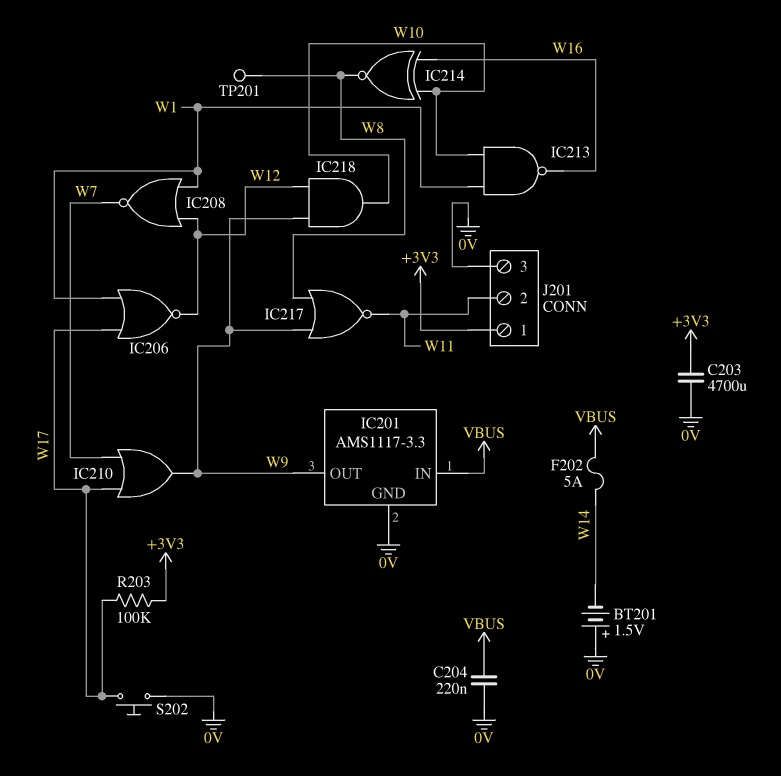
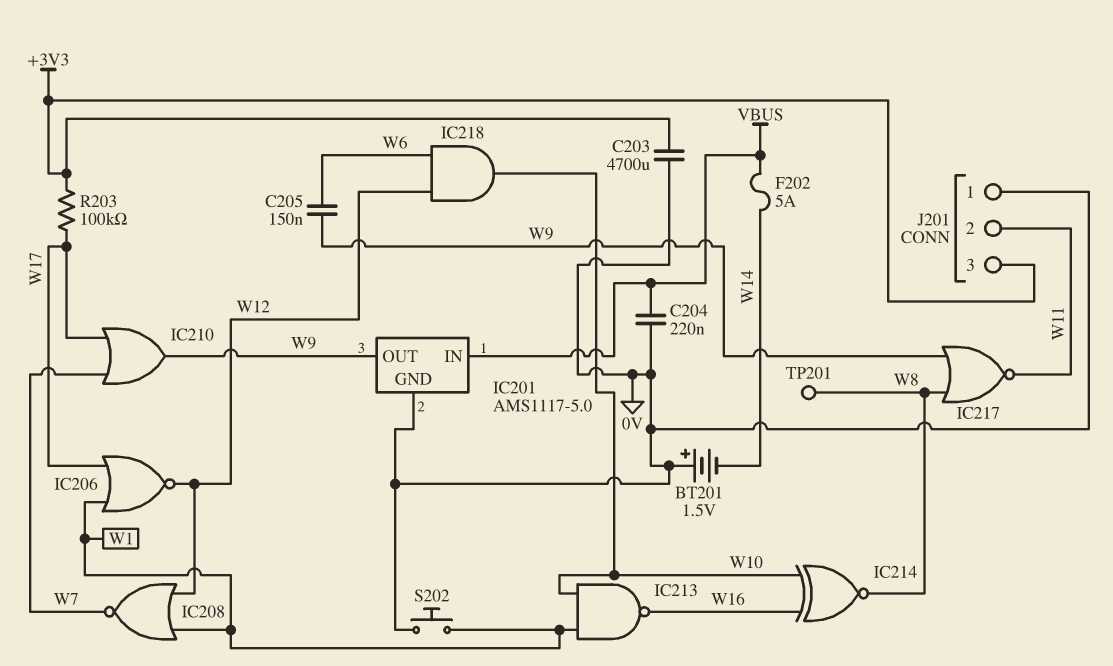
C205: none -> 150nF (W6, W9)
IC201: AMS1117-3.3 -> AMS1117-5.0
IC218: AND (in W9, in W12, out W10) -> AND (in W6, in W12, out W10)
J201 pin 1: +3V3 -> 0V
J201 pin 3: 0V -> +3V3
S202: button (0V, W17) -> button (0V, W1)

